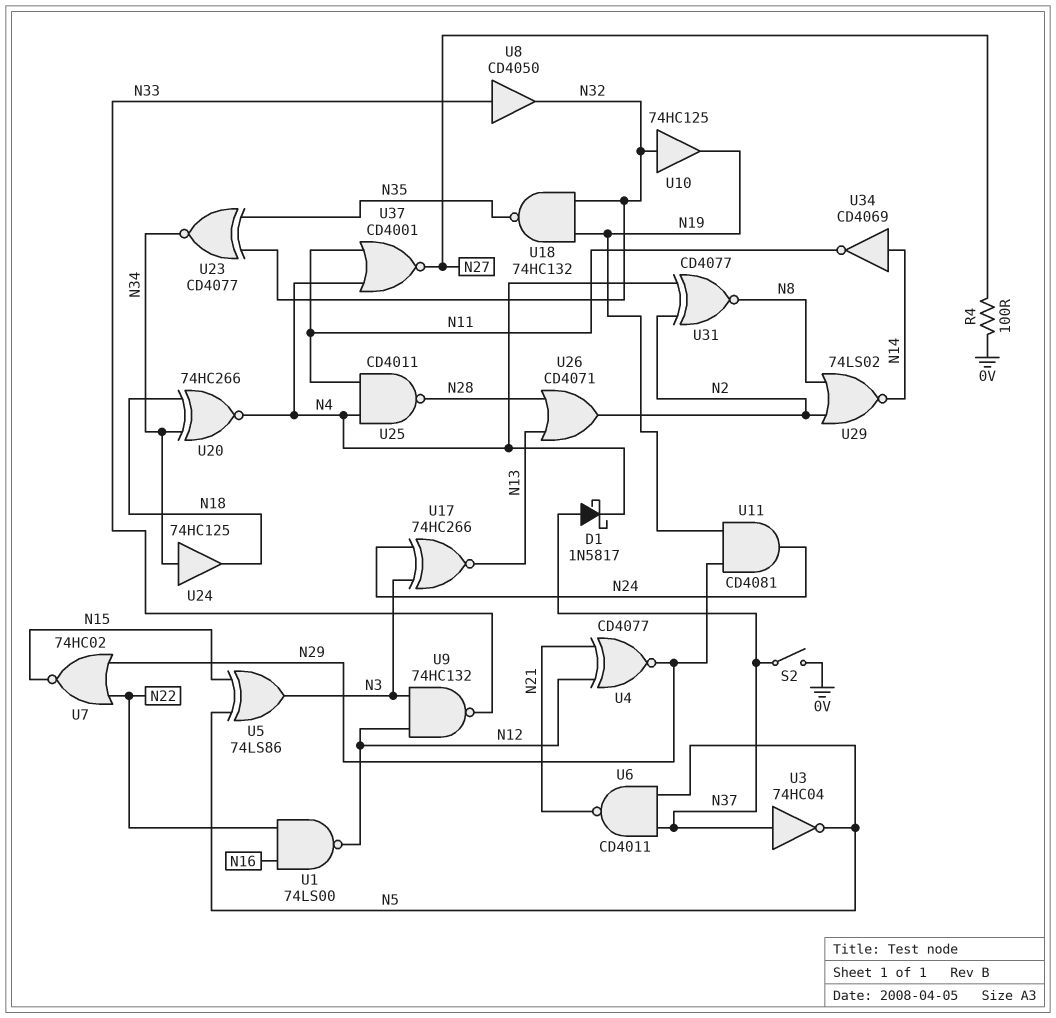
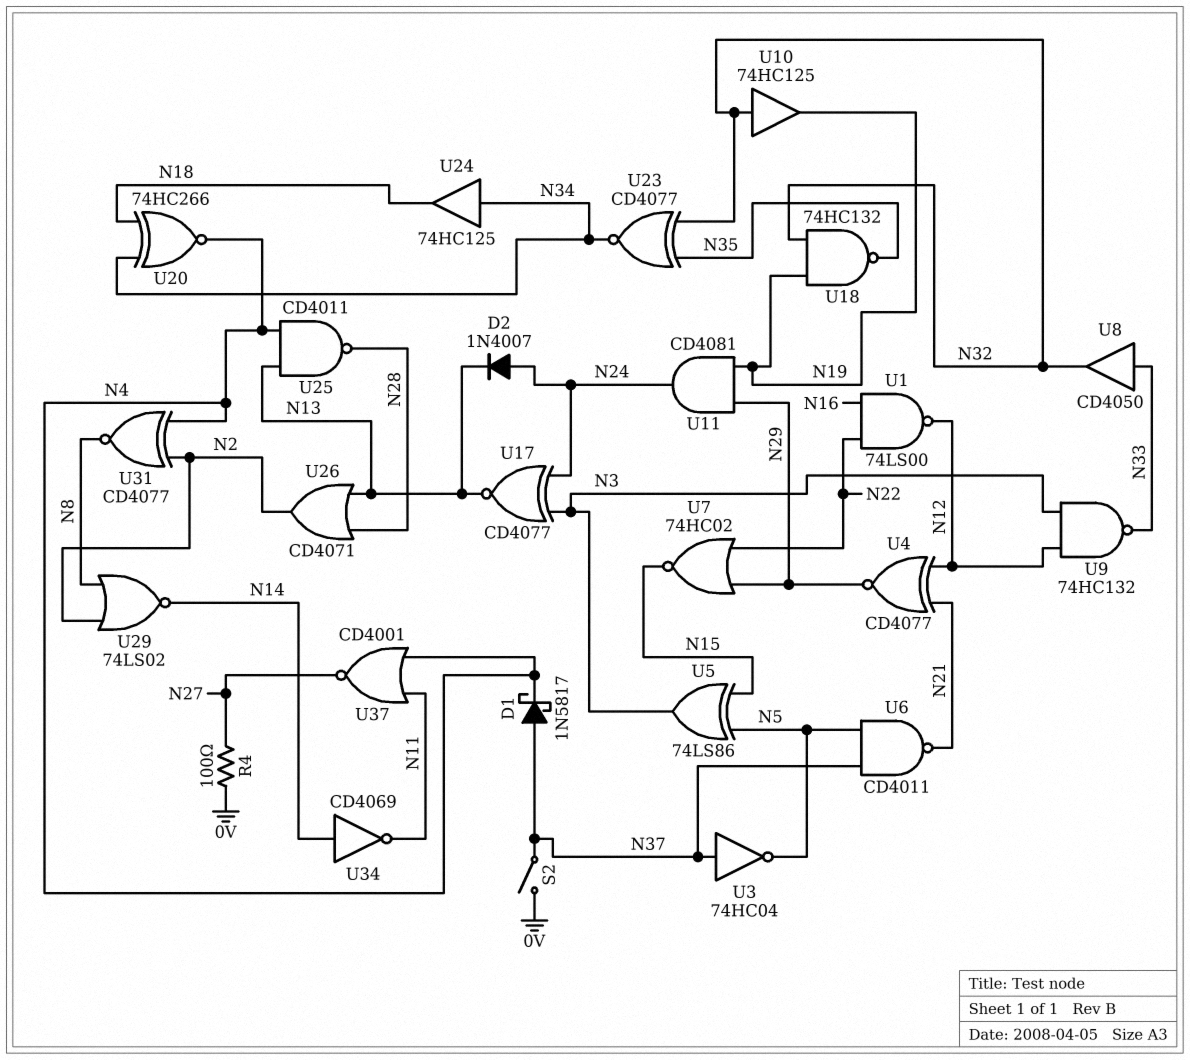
D2: none -> diode 1N4007 (A N24, K N13)
U17: XNOR 74HC266 (in N3, in N24, out N13) -> XNOR CD4077 (in N3, in N24, out N13)
U25: NAND CD4011 (in N4, in N11, out N28) -> NAND CD4011 (in N4, in N13, out N28)

